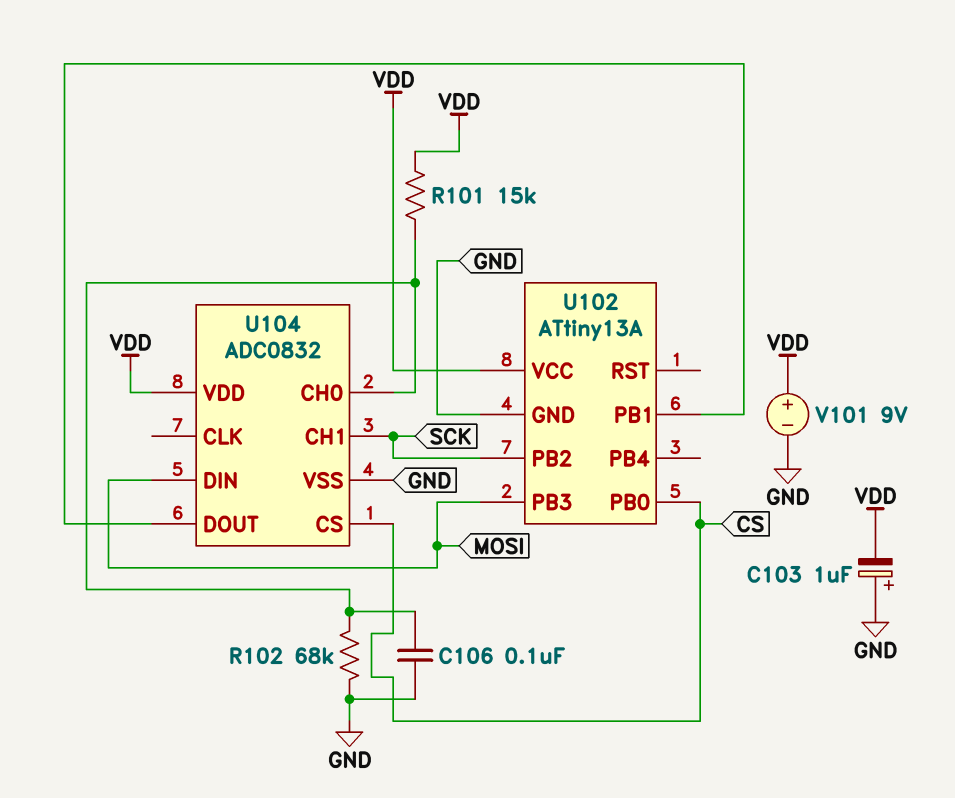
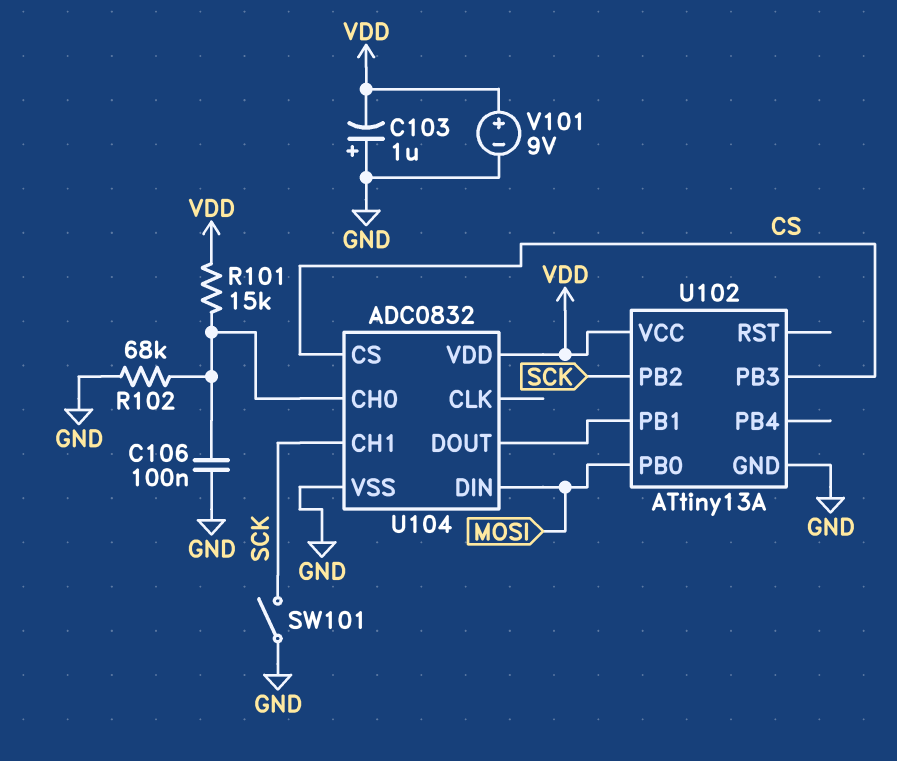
SW101: none -> switch (GND, SCK)
U102 pin PB0: CS -> MOSI
U102 pin PB3: MOSI -> CS

